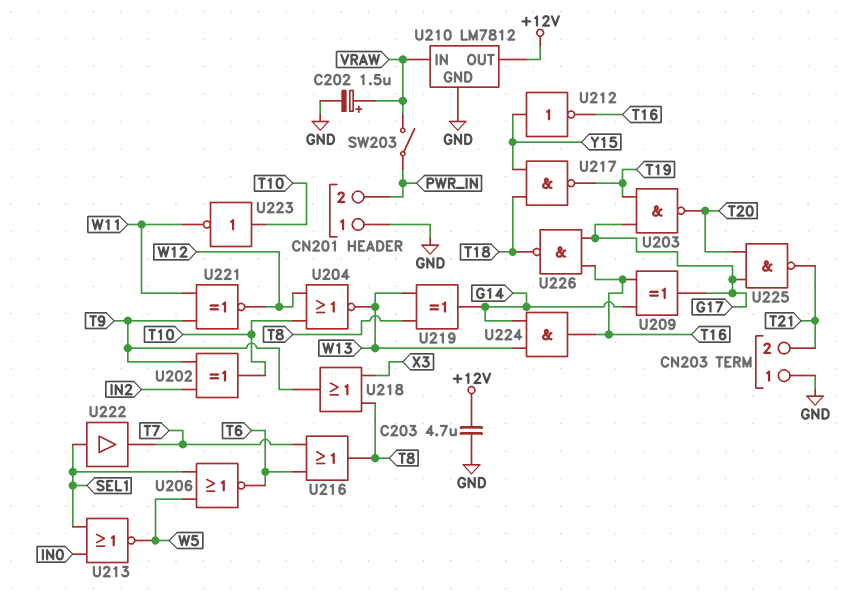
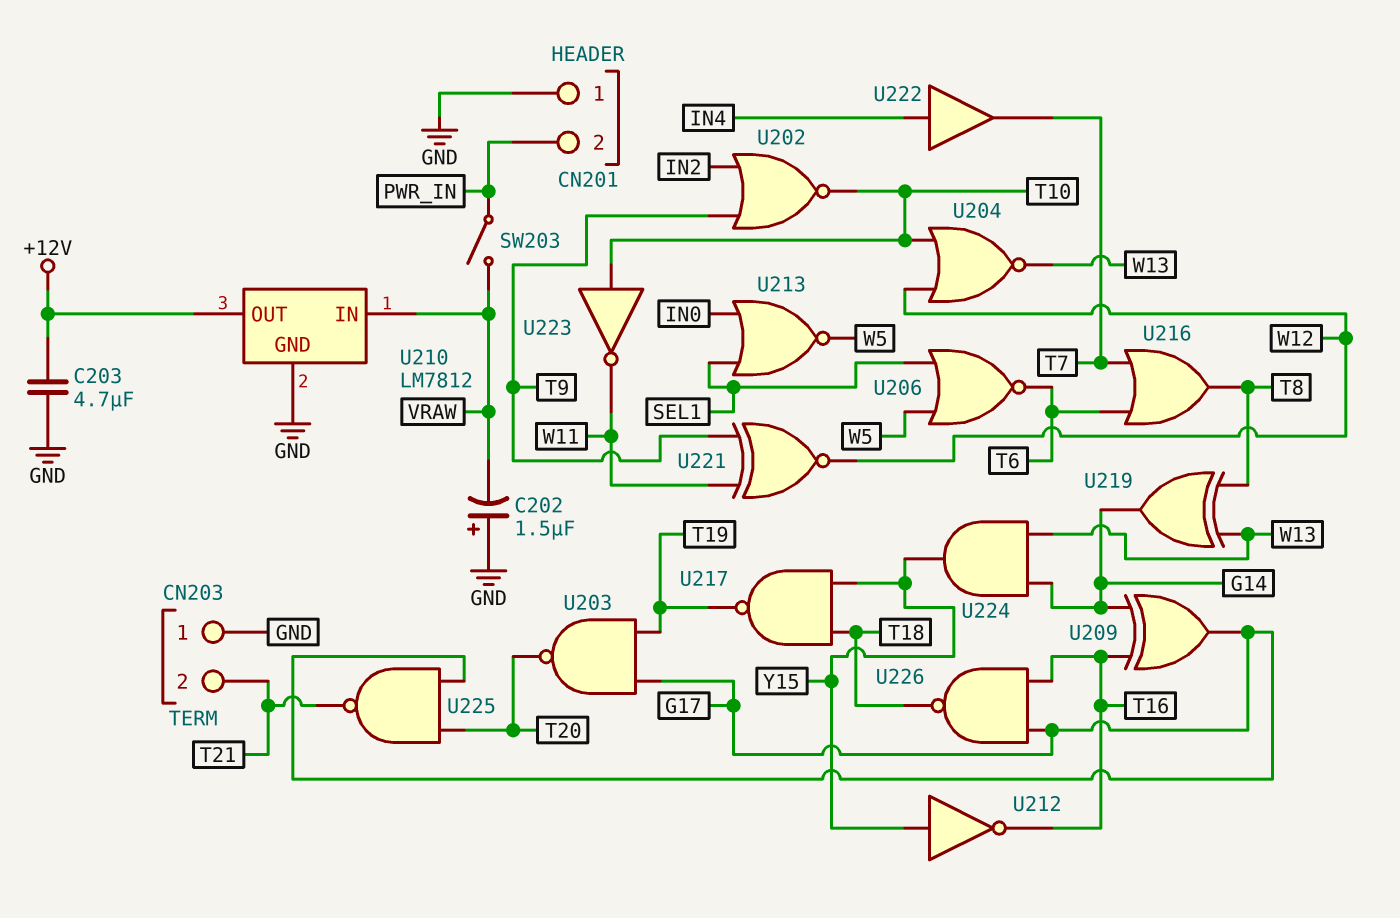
C202: 1.5uF (plus VRAW, minus GND) -> 1.5uF (plus GND, minus VRAW)
U202: XOR (in IN2, in T9, out T10) -> NOR (in IN2, in T9, out T10)
U218: OR (in T8, in X3, out T9) -> none
U222: buffer (in SEL1, out T7) -> buffer (in IN4, out T7)
U224: AND (in G14, in W13, out T16) -> AND (in G14, in W13, out Y15)

